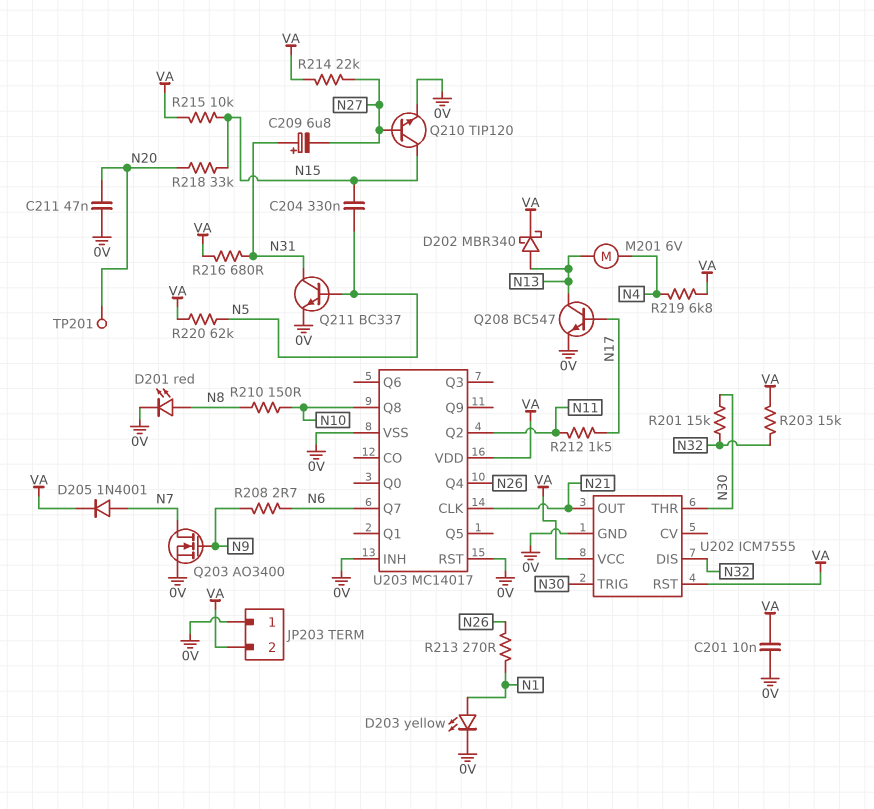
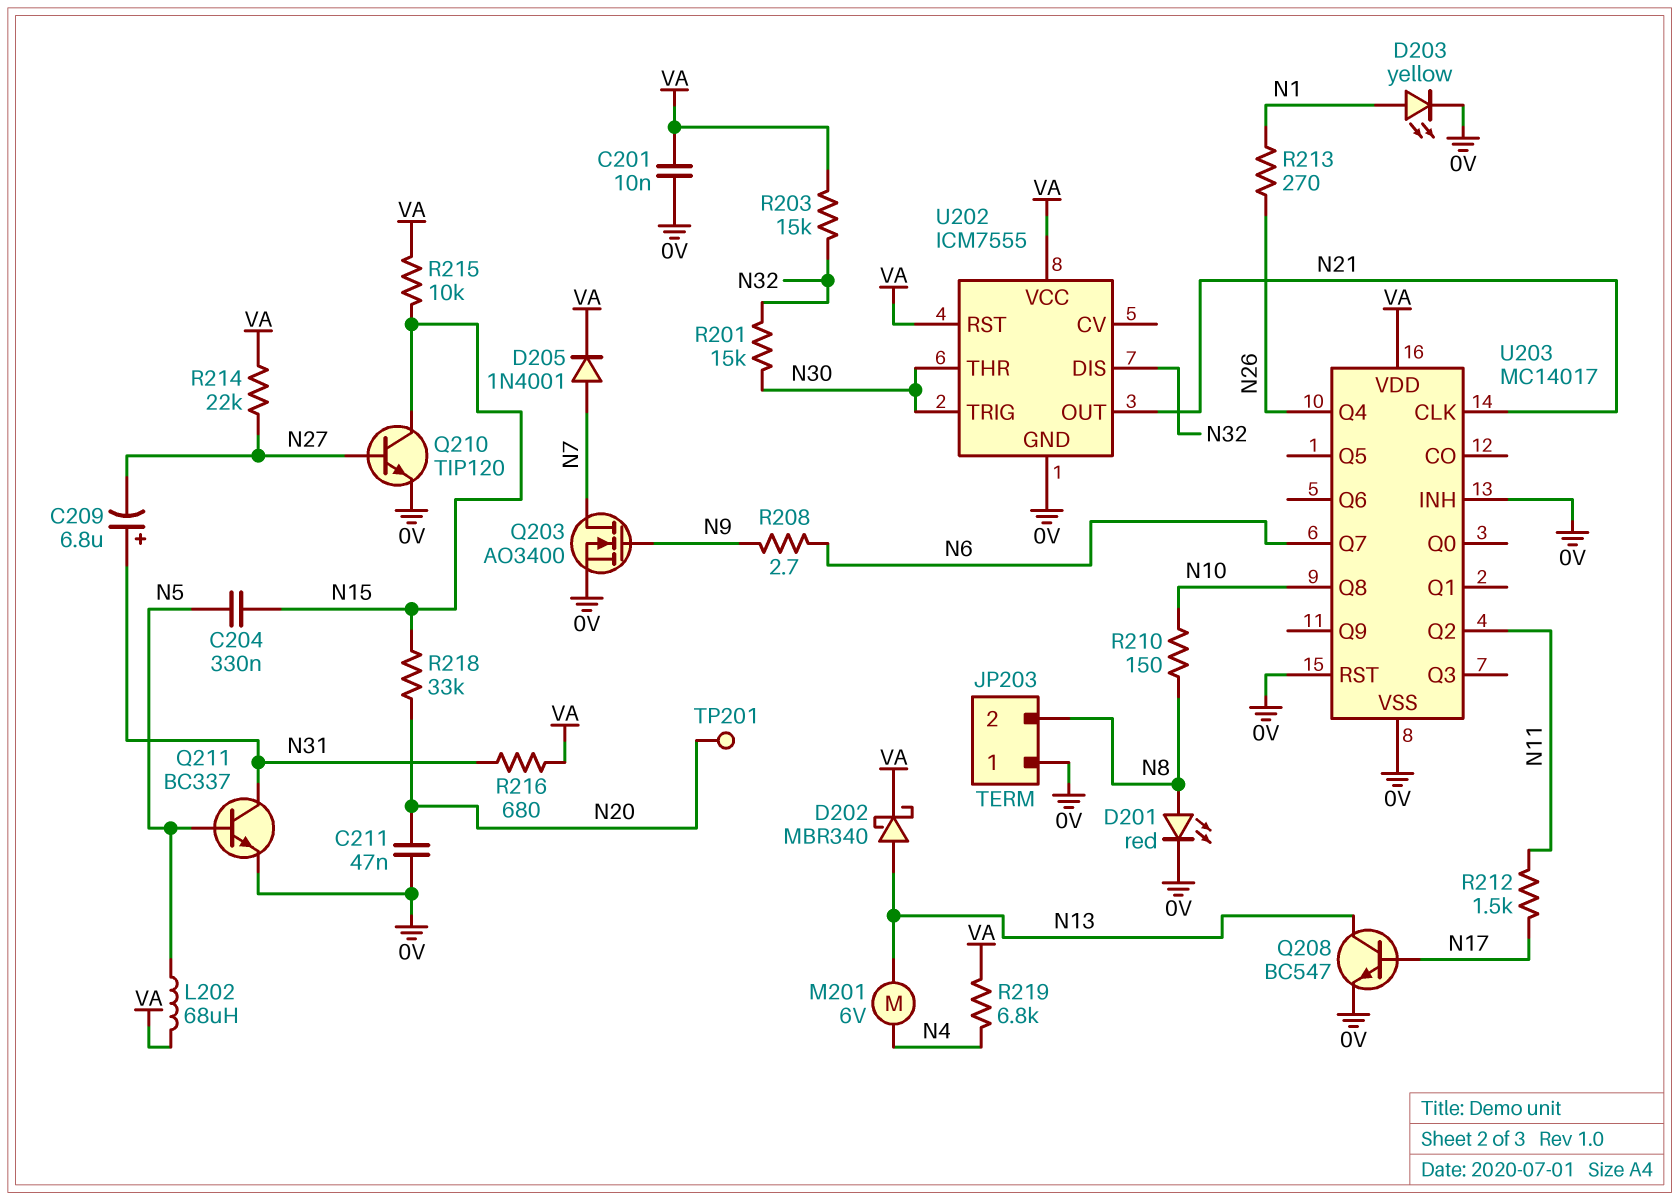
JP203 pin 2: VA -> N8
L202: none -> 68uH (N5, VA)
R220: 62k (N5, VA) -> none

